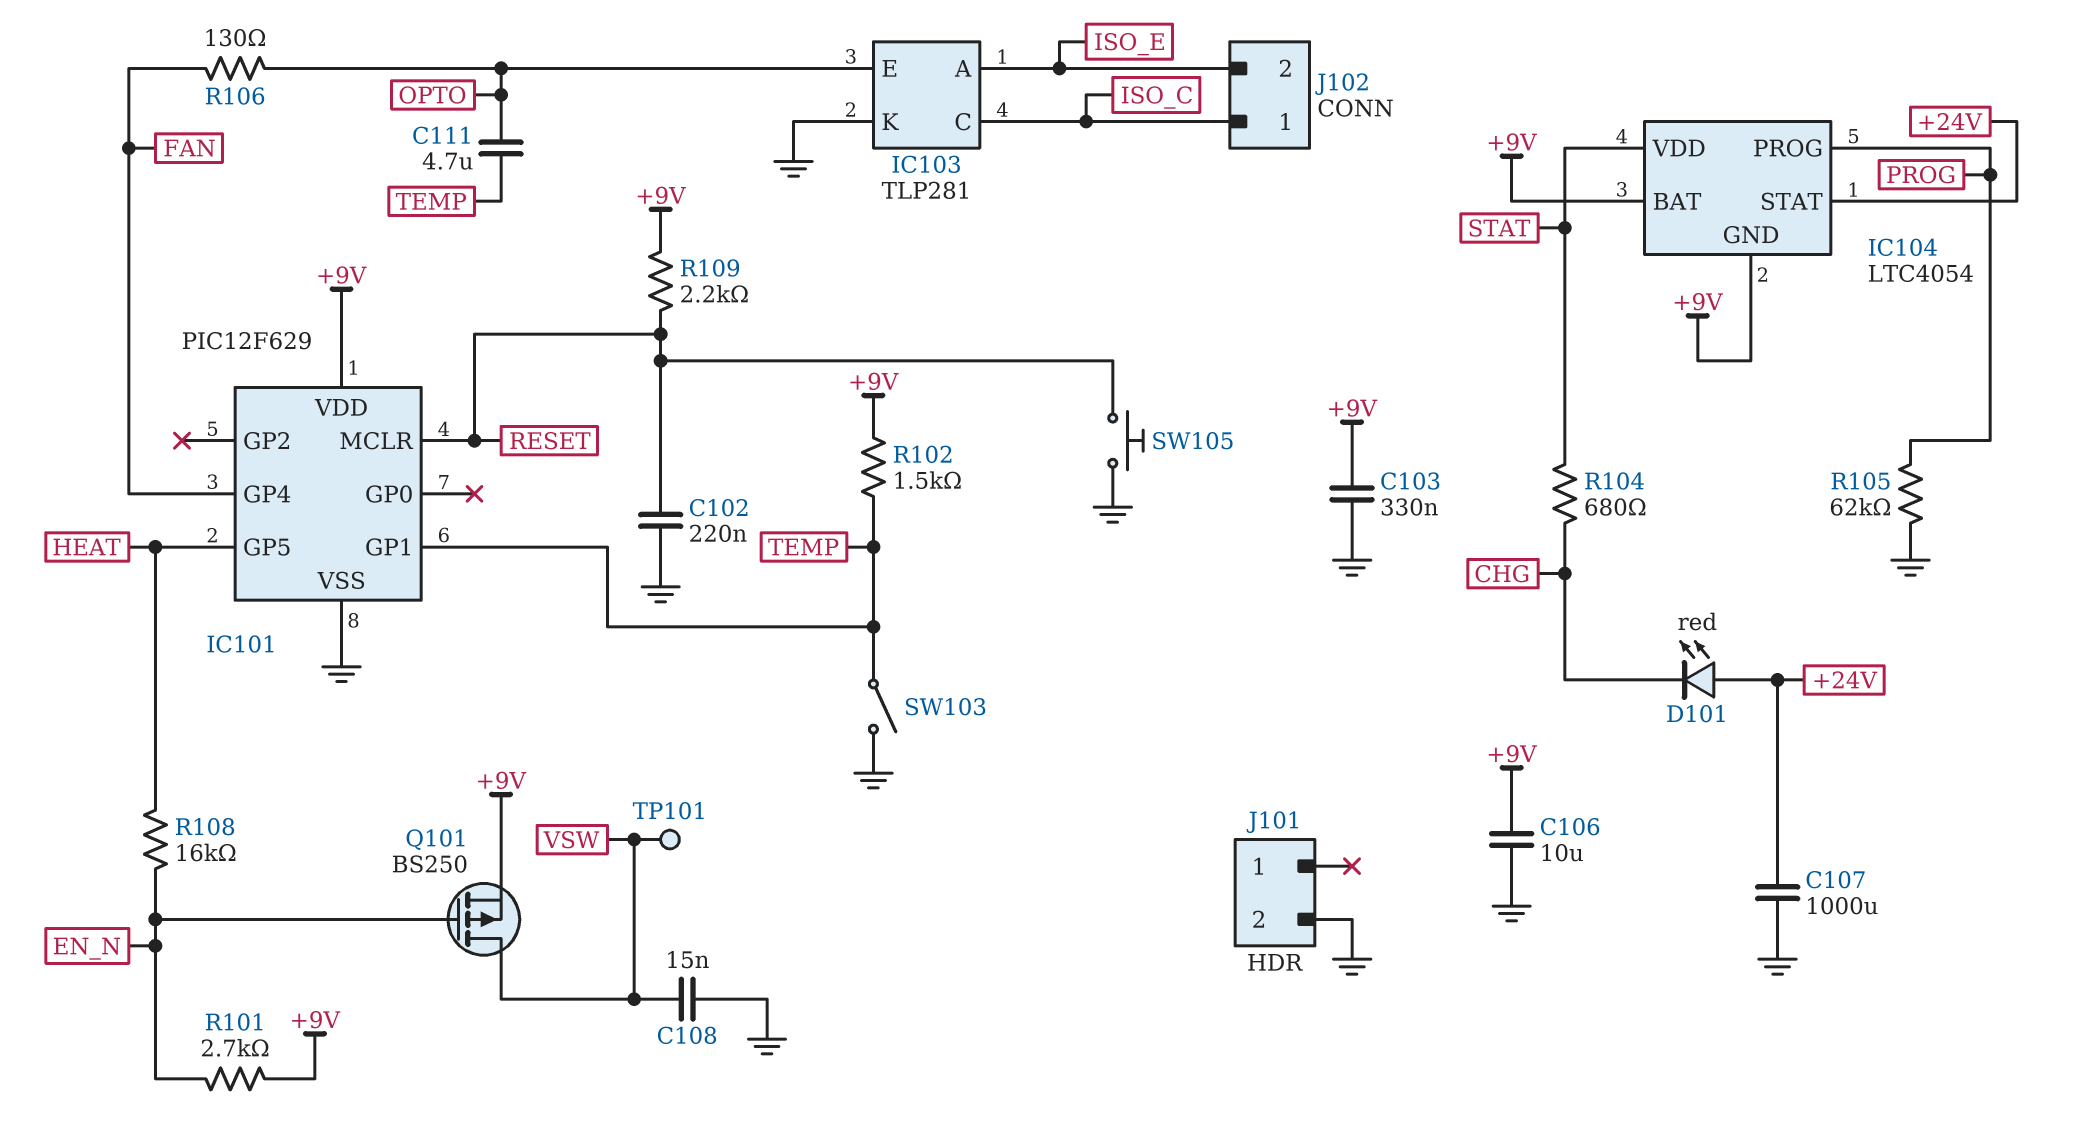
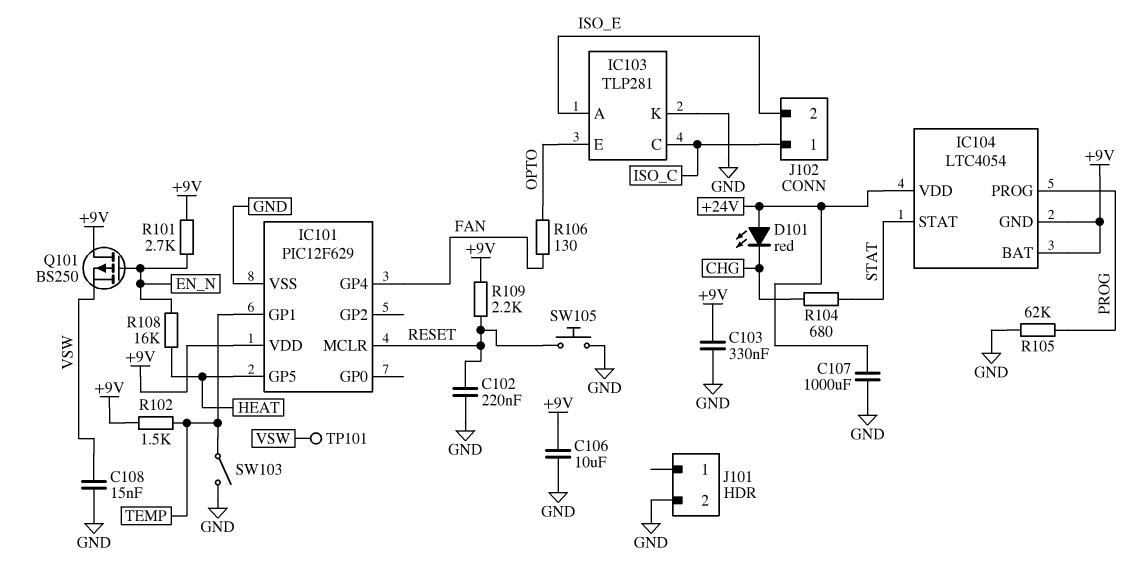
C111: 4.7uF (OPTO, TEMP) -> none
IC104 pin STAT: +24V -> STAT
IC104 pin VDD: STAT -> +24V
Q101: PMOS BS250 (G EN_N, D VSW, S +9V) -> PMOS BS250 (G EN_N, D +9V, S VSW)

